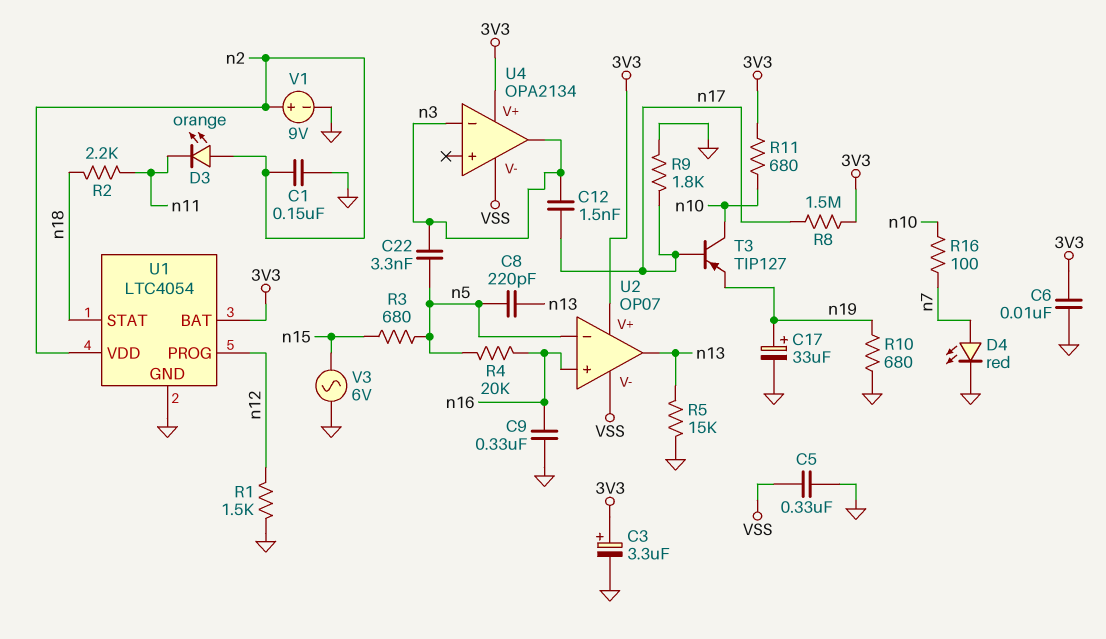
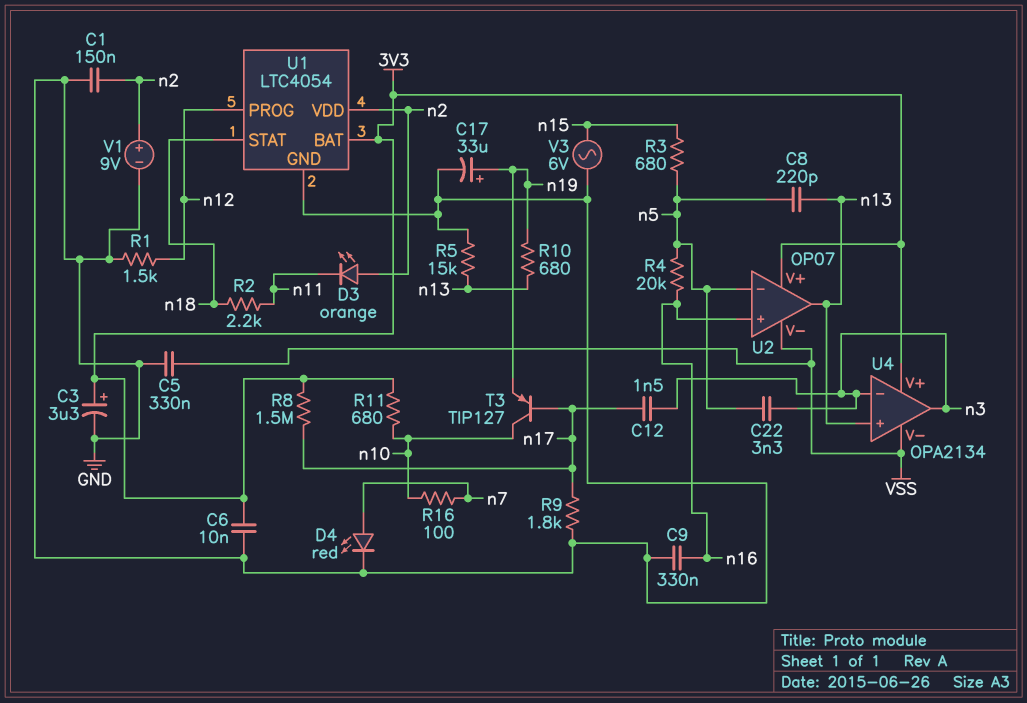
R10: 680 (GND, n19) -> 680 (n13, n19)
U4 pin in+: none -> n13

